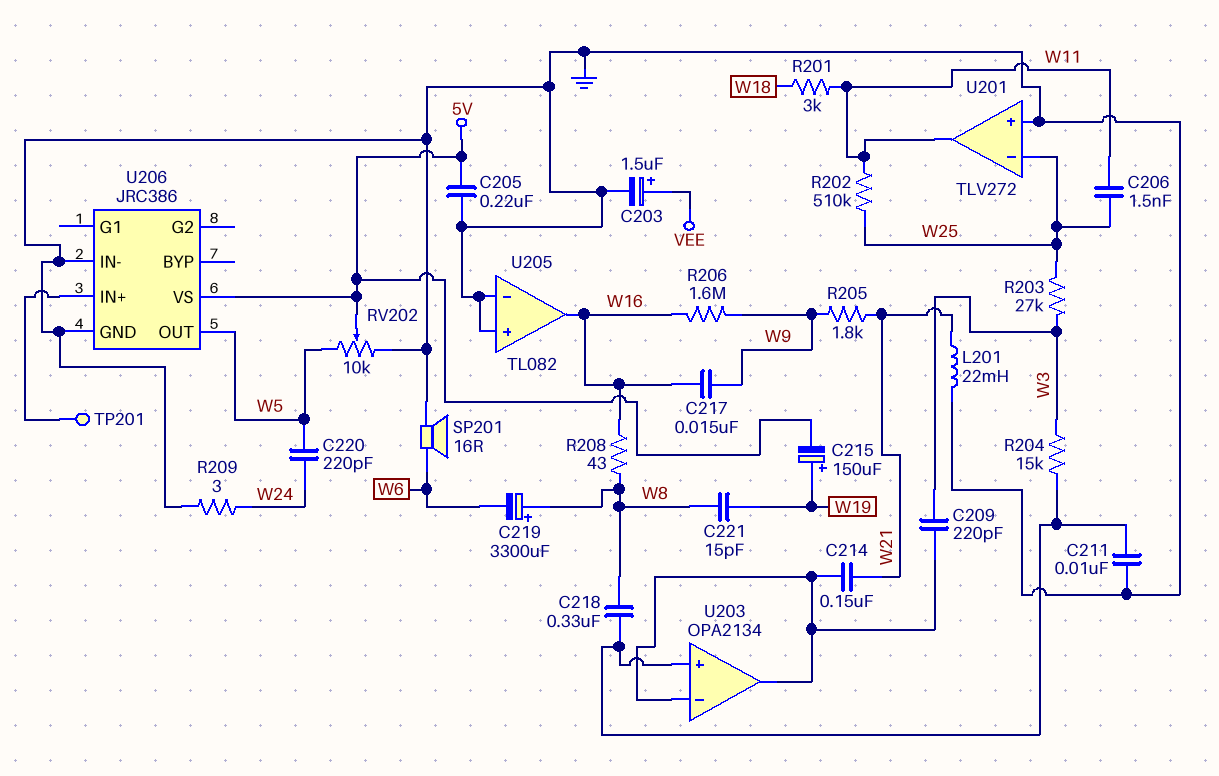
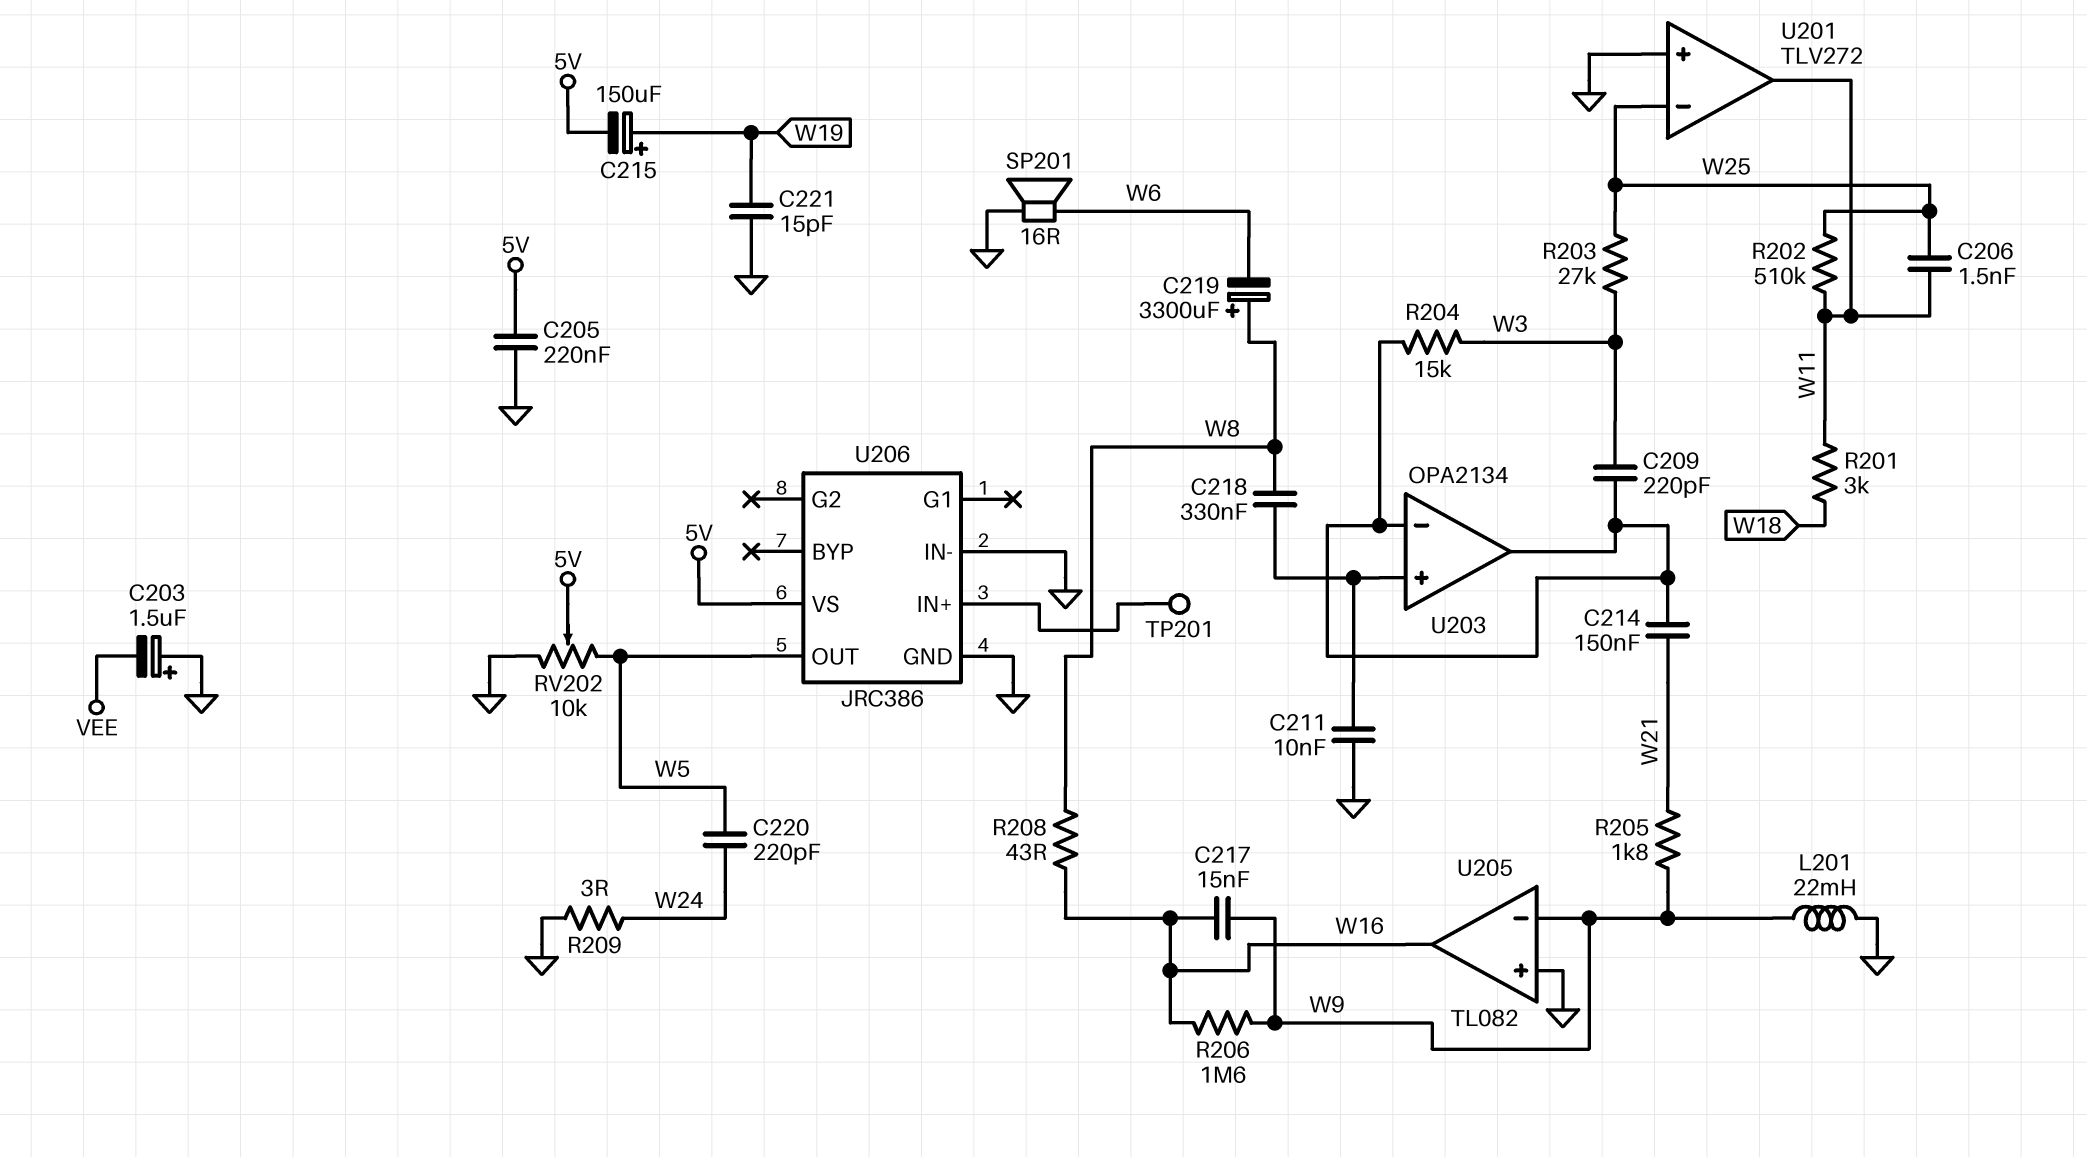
C203: 1.5uF (plus VEE, minus GND) -> 1.5uF (plus GND, minus VEE)
C221: 15pF (W8, W19) -> 15pF (GND, W19)
L201: 22mH (GND, W21) -> 22mH (GND, W9)
R204: 15k (U203/in+, W3) -> 15k (U203/in-, W3)
U205 pin in-: GND -> W9

